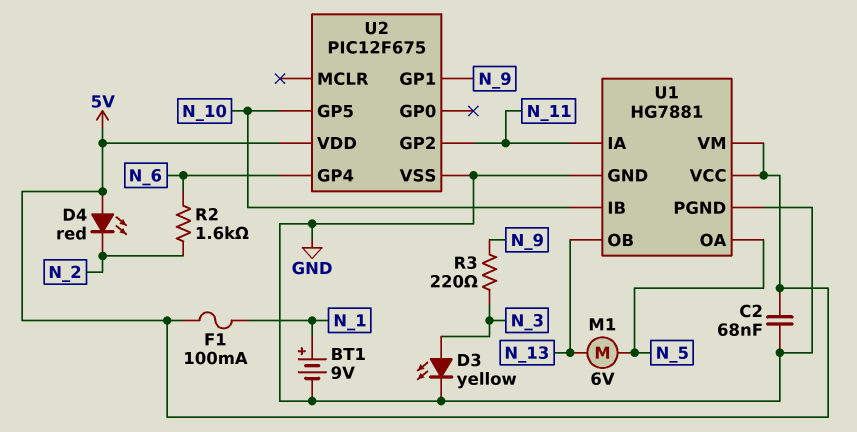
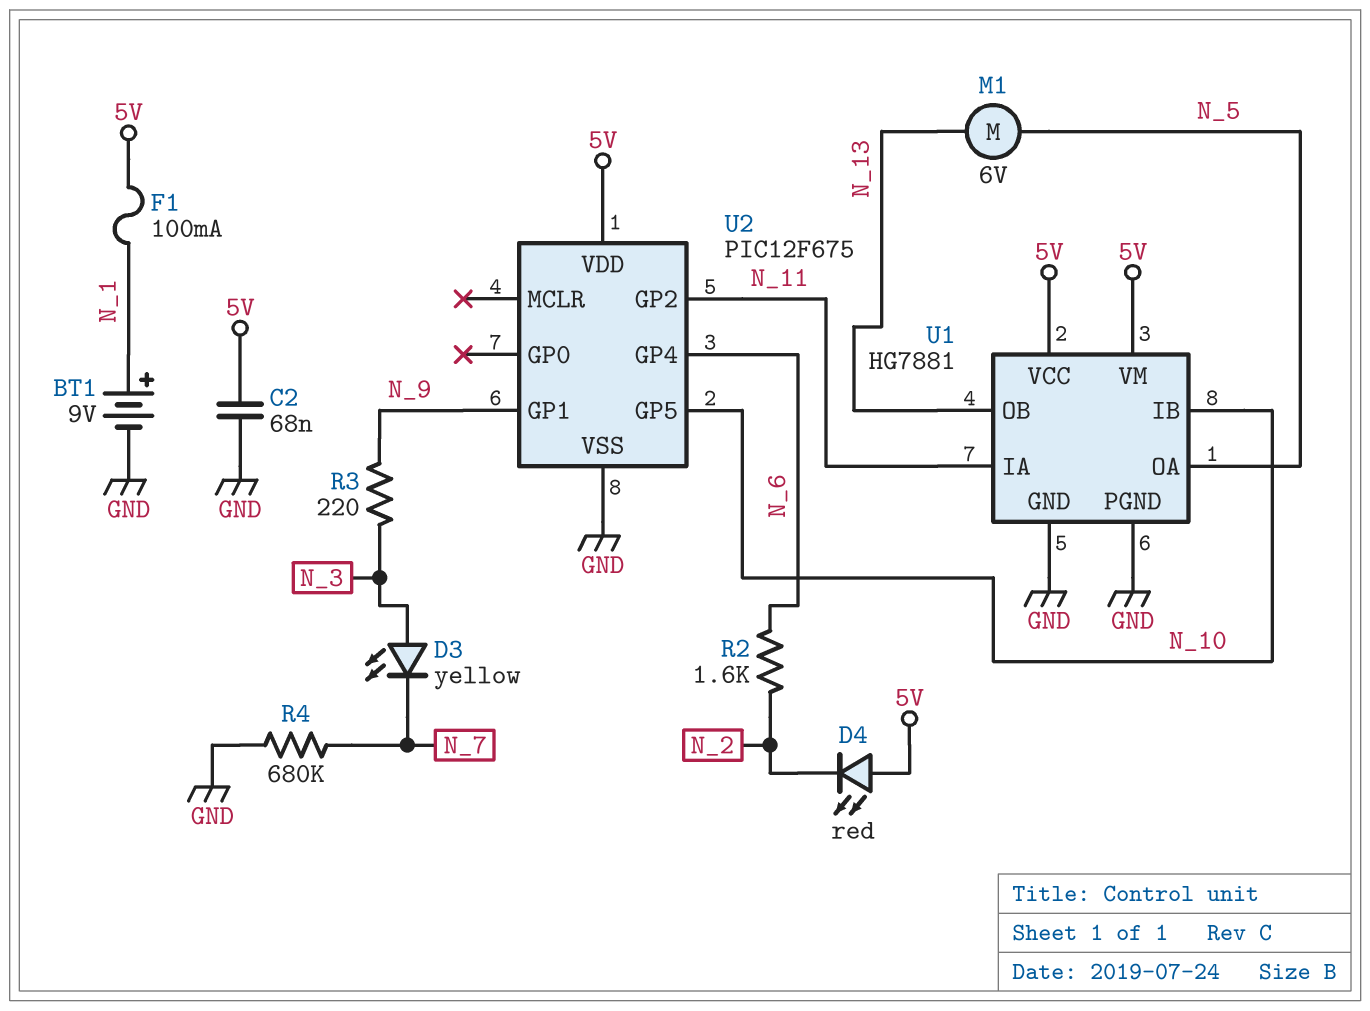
D3: LED yellow (A N_3, K GND) -> LED yellow (A N_3, K N_7)
R4: none -> 680k (GND, N_7)

